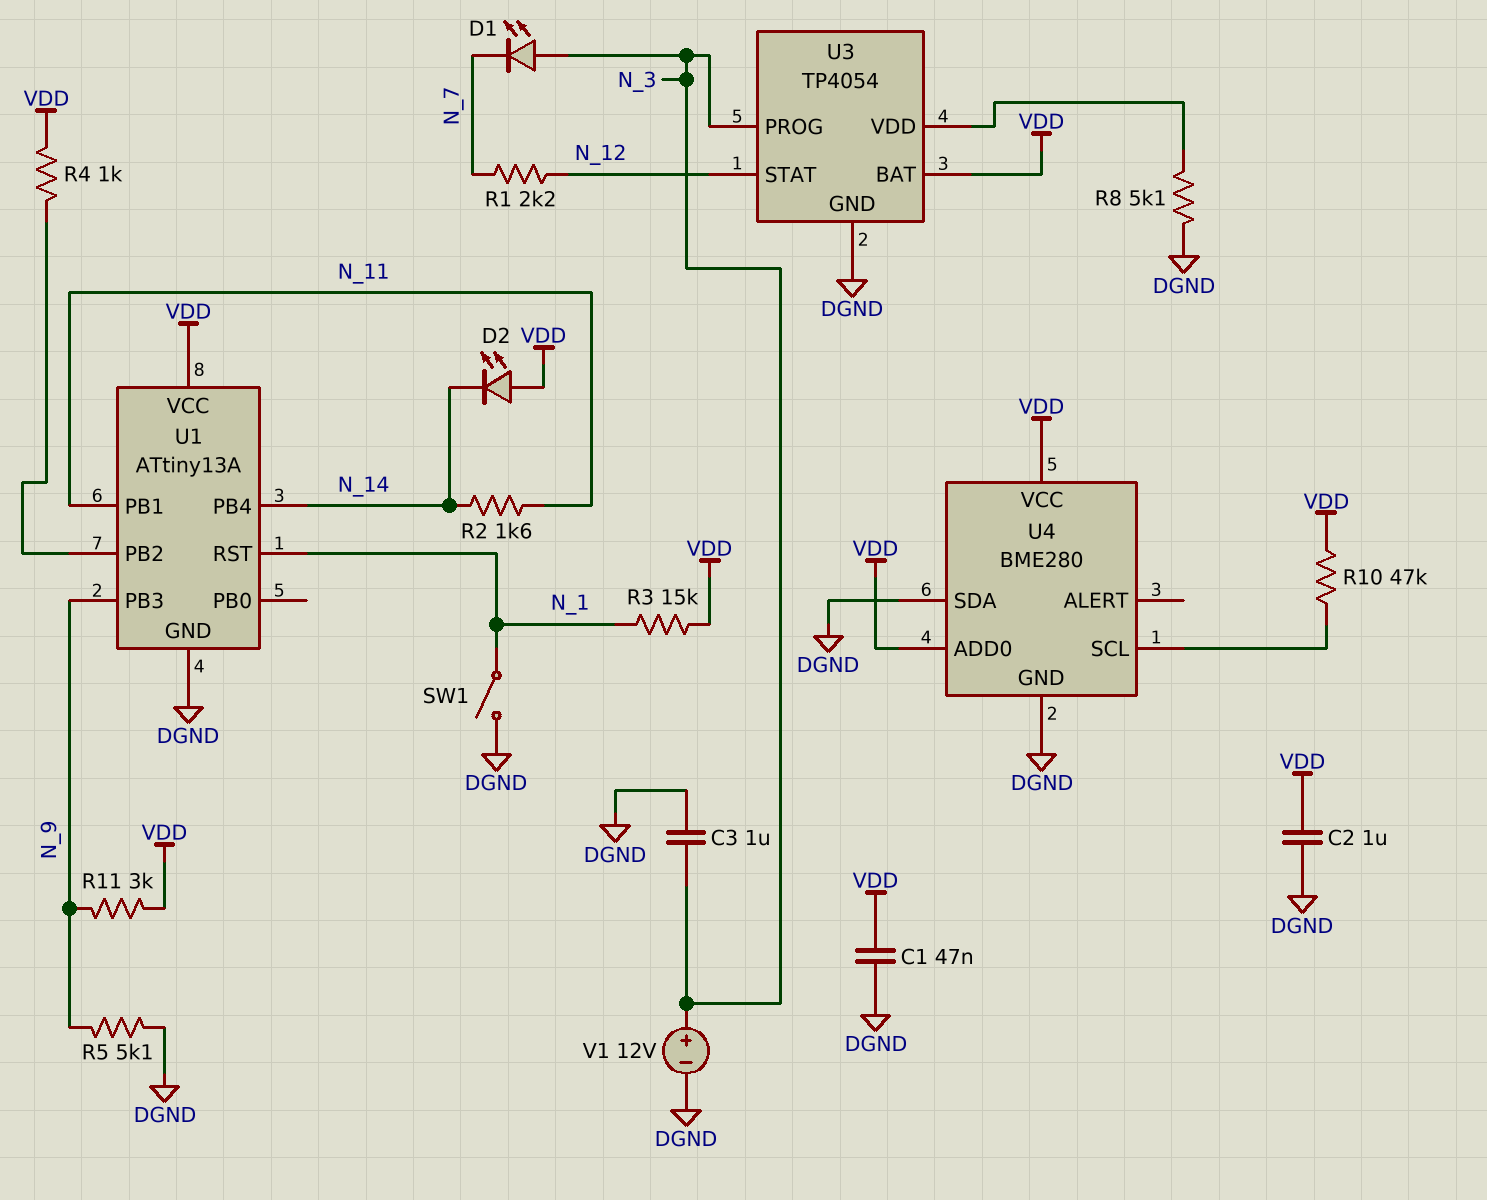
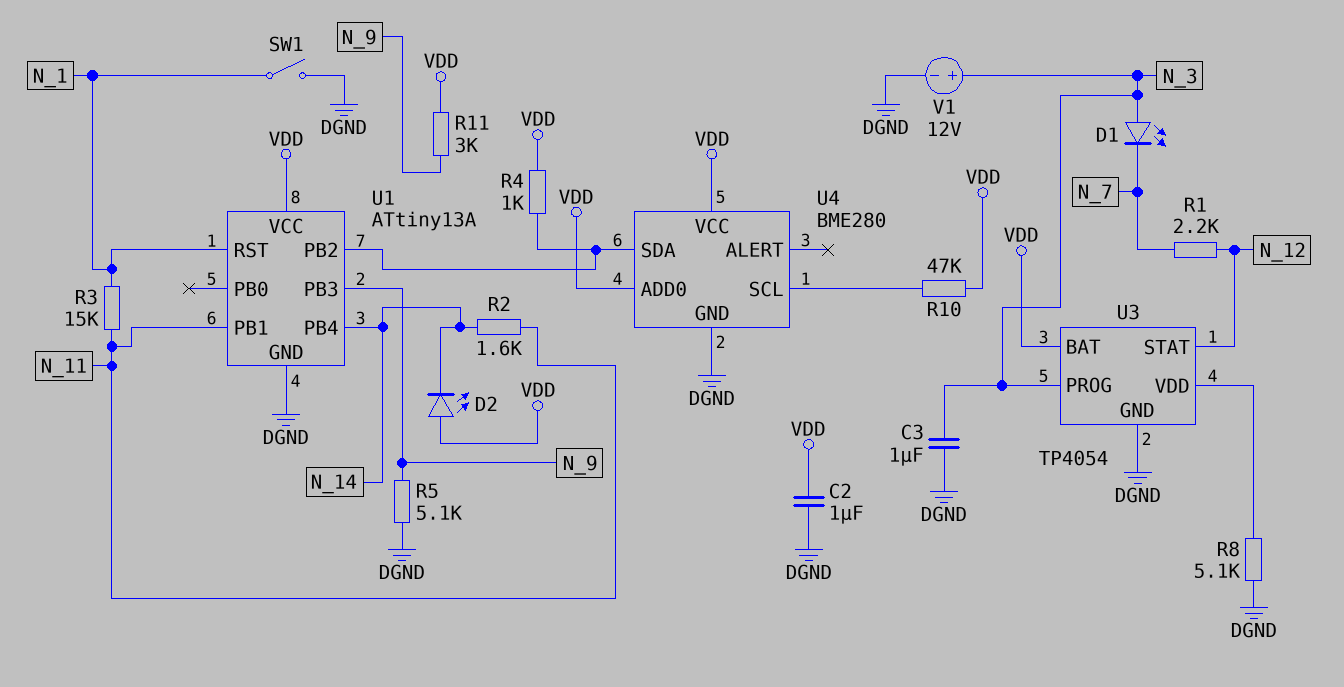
C1: 47nF (DGND, VDD) -> none
R3: 15k (N_1, VDD) -> 15k (N_1, N_11)
U4 pin SDA: DGND -> U1/PB2

